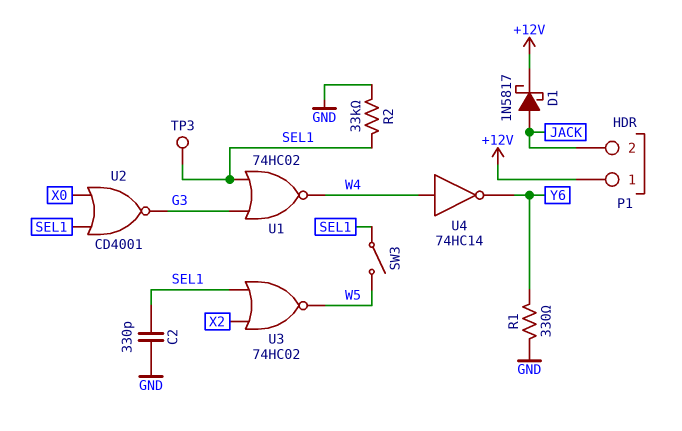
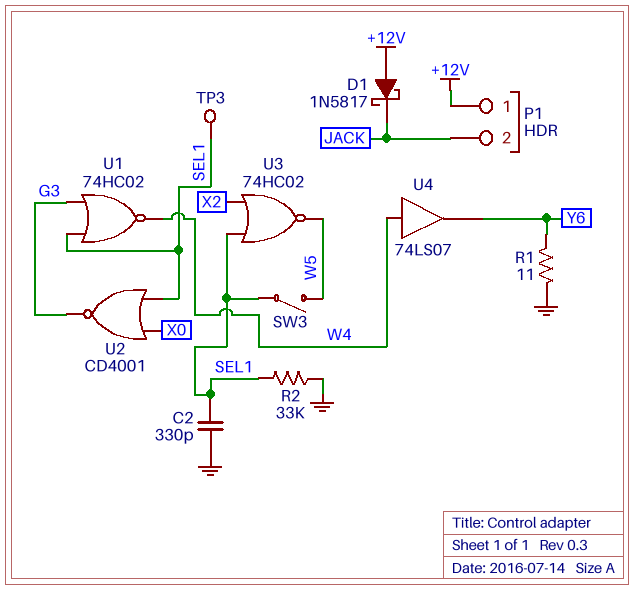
D1: schottky 1N5817 (A JACK, K +12V) -> schottky 1N5817 (A +12V, K JACK)
R1: 330 (GND, Y6) -> 11 (GND, Y6)
U4: NOT 74HC14 (in W4, out Y6) -> buffer 74LS07 (in W4, out Y6)

